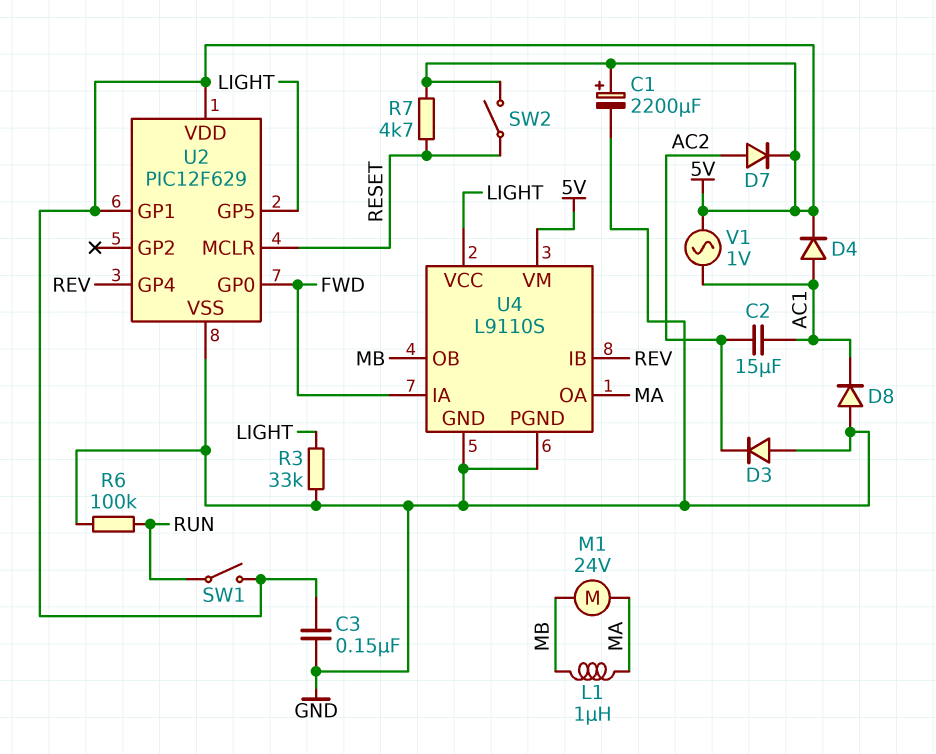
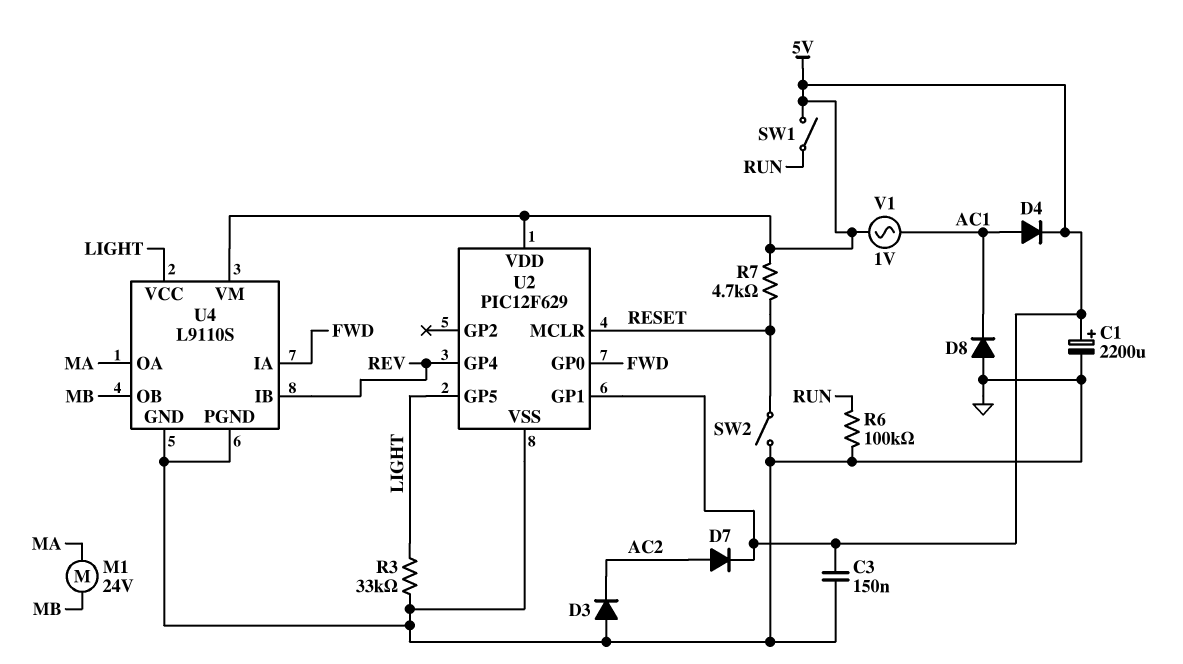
C2: 15uF (AC1, AC2) -> none
L1: 1uH (MA, MB) -> none
SW2: switch (5V, RESET) -> switch (GND, RESET)

